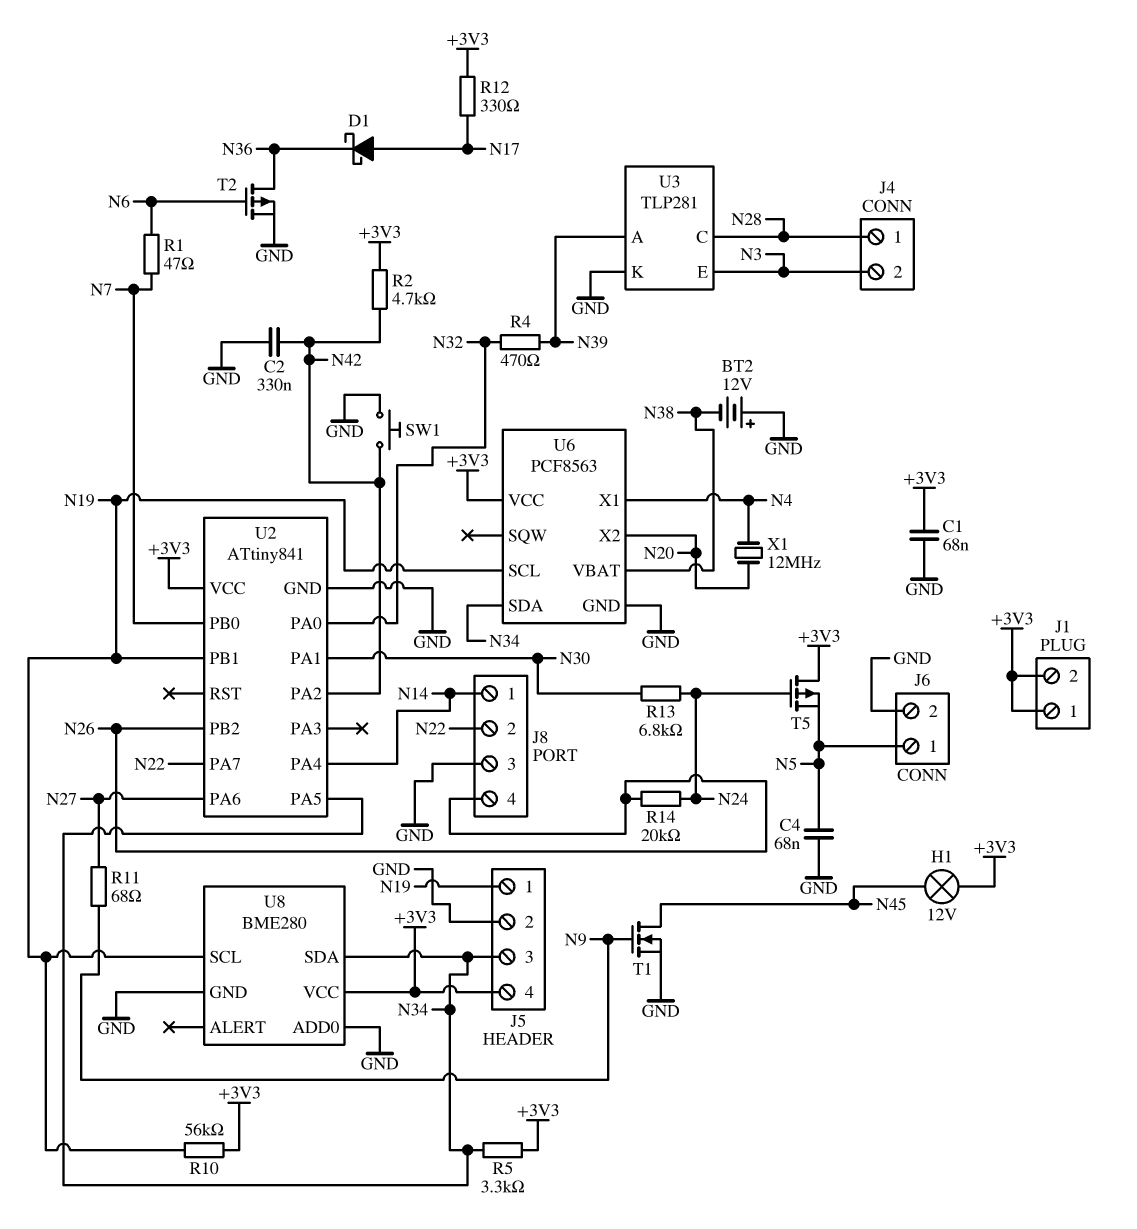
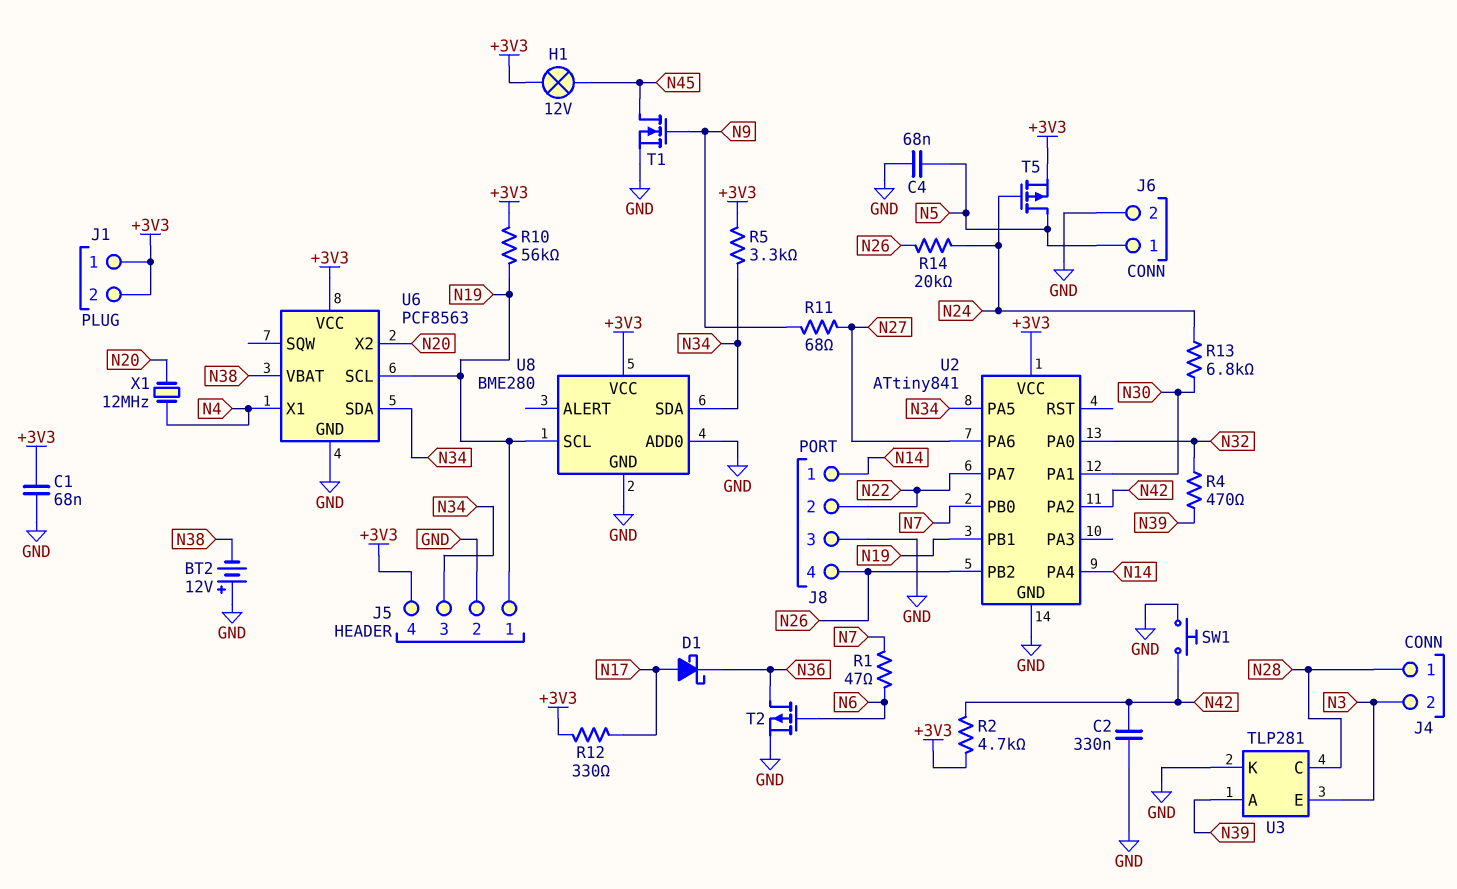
T5: PMOS (G N24, D +3V3, S N5) -> PMOS (G N24, D N5, S +3V3)

